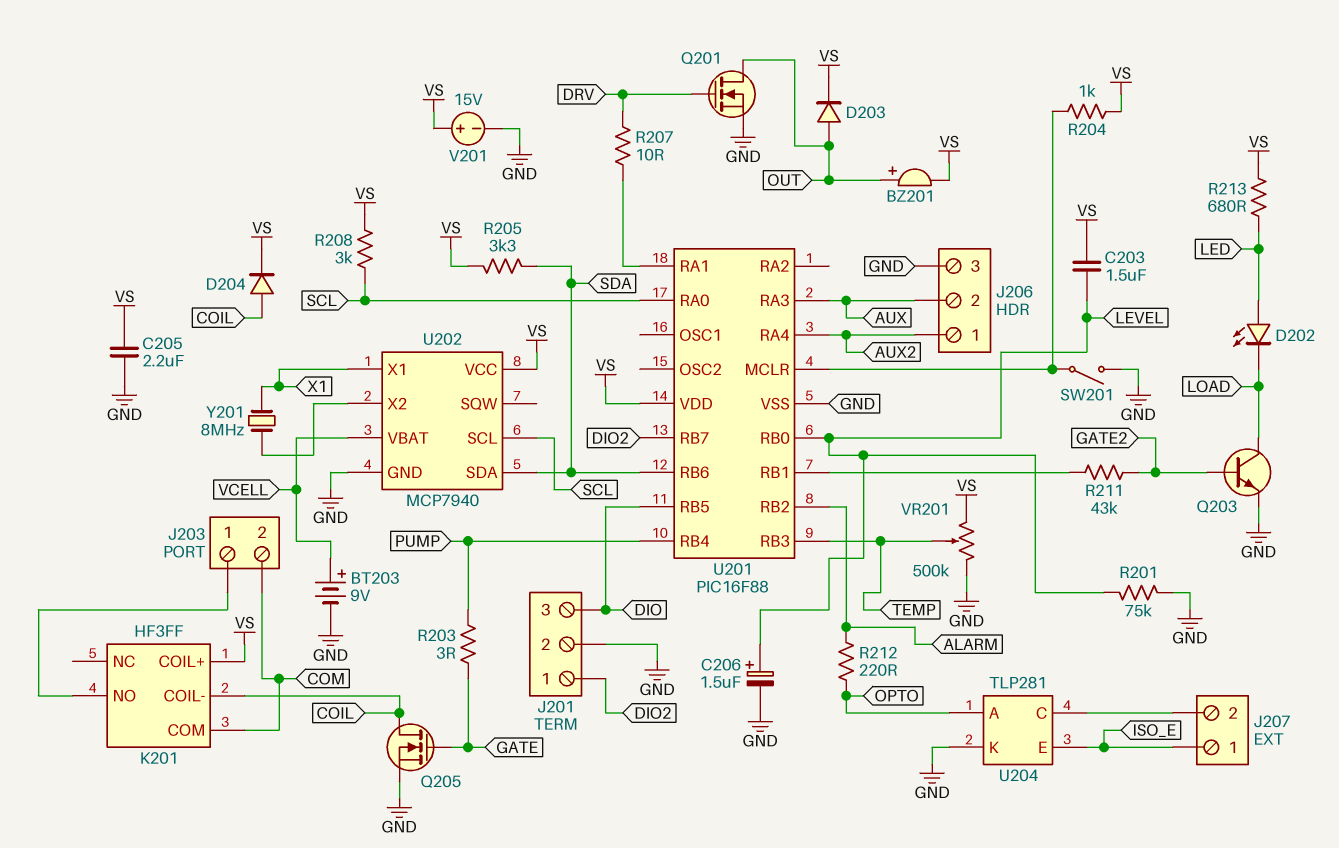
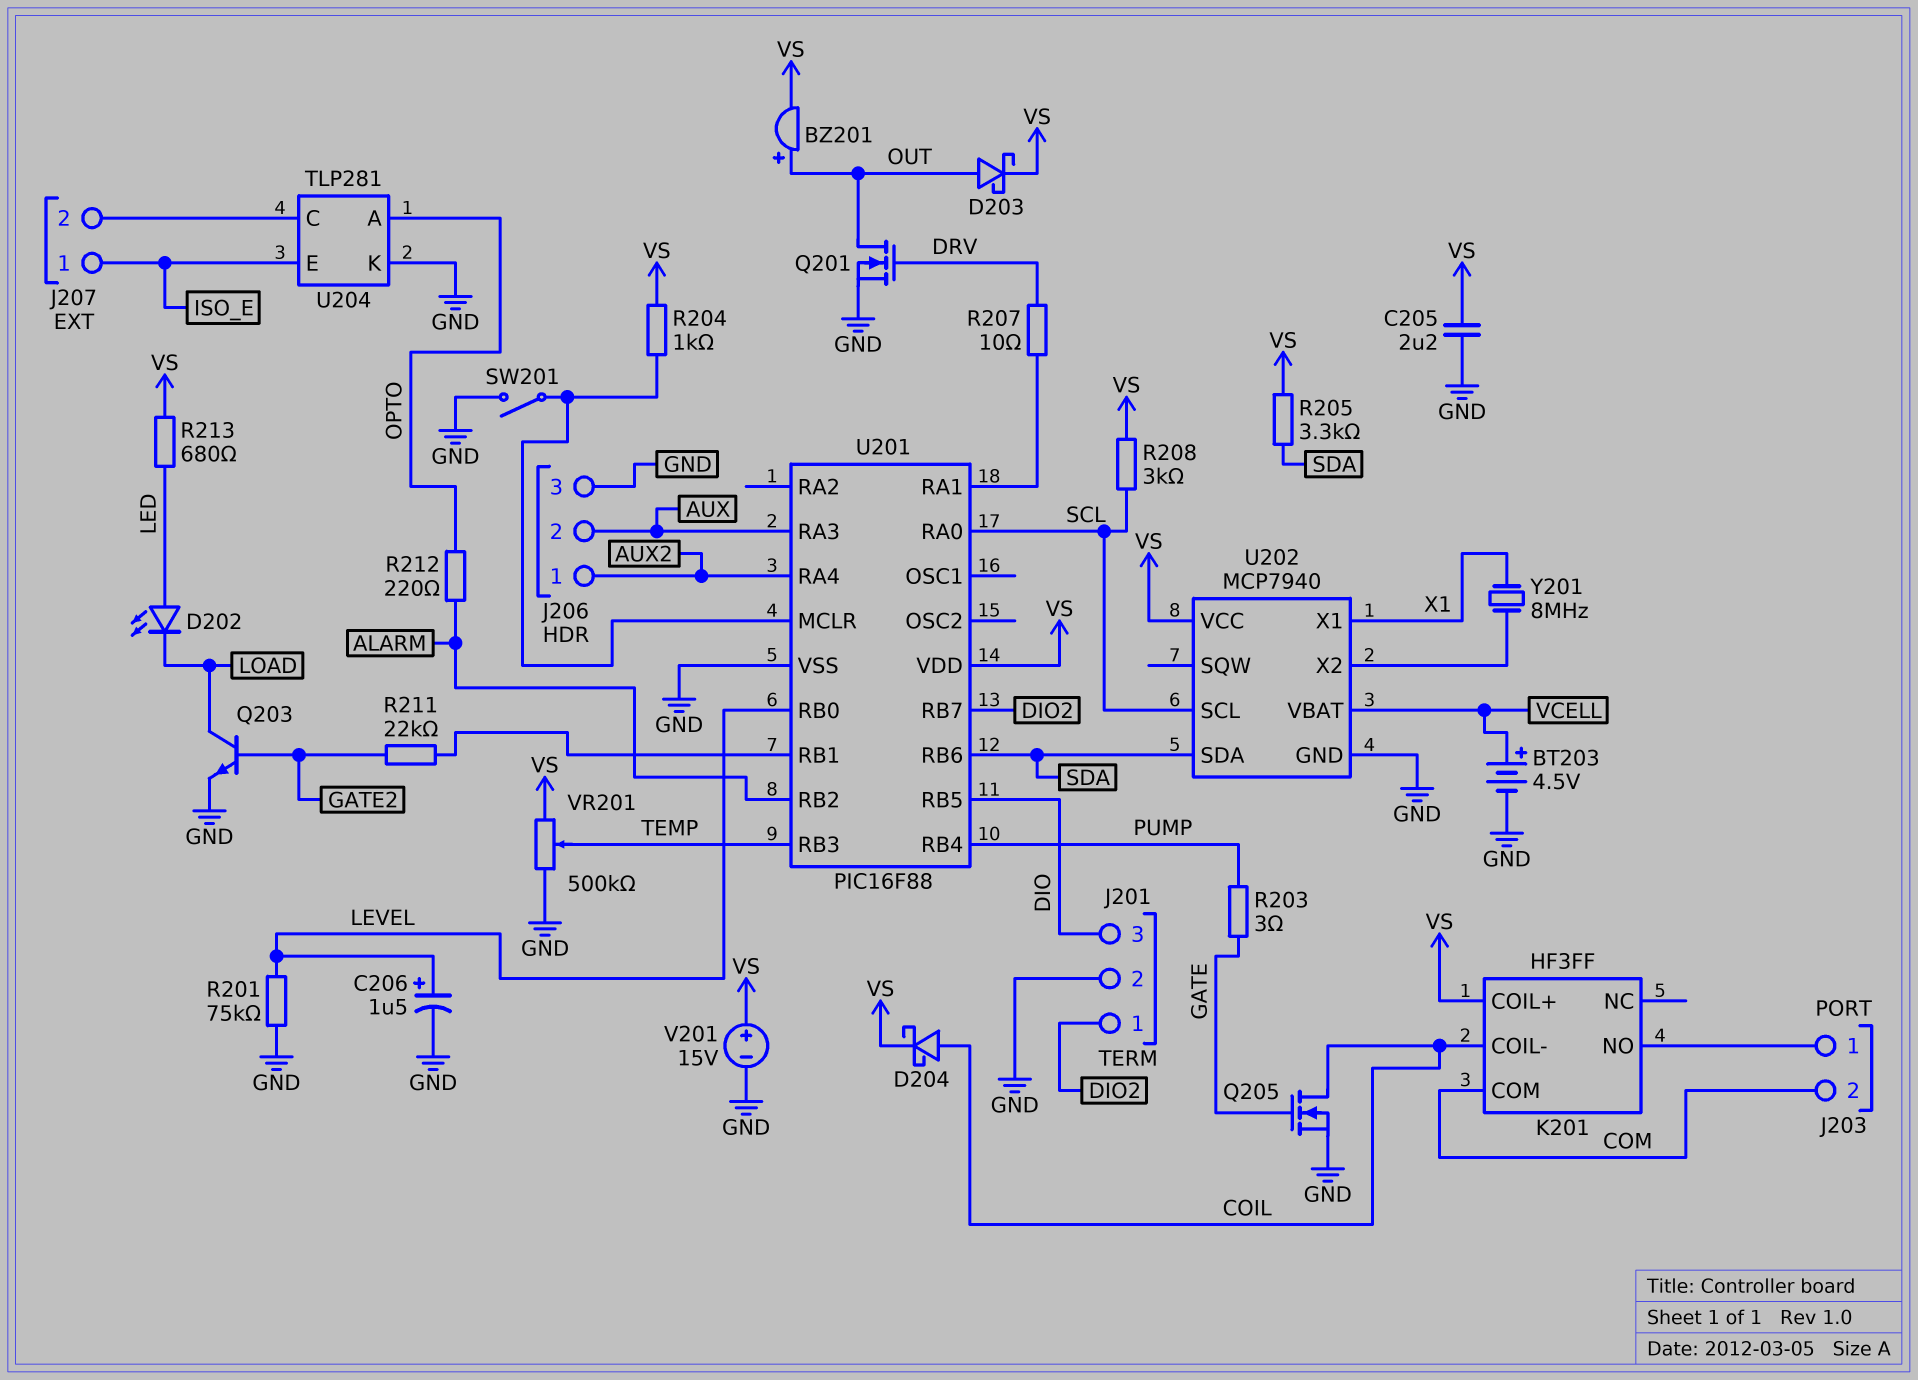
BT203: 9V (plus VCELL, minus GND) -> 4.5V (plus VCELL, minus GND)
C203: 1.5uF (LEVEL, VS) -> none
D203: diode (A OUT, K VS) -> schottky (A OUT, K VS)
D204: diode (A COIL, K VS) -> schottky (A COIL, K VS)
R211: 43k (GATE2, U201/RB1) -> 22k (GATE2, U201/RB1)

